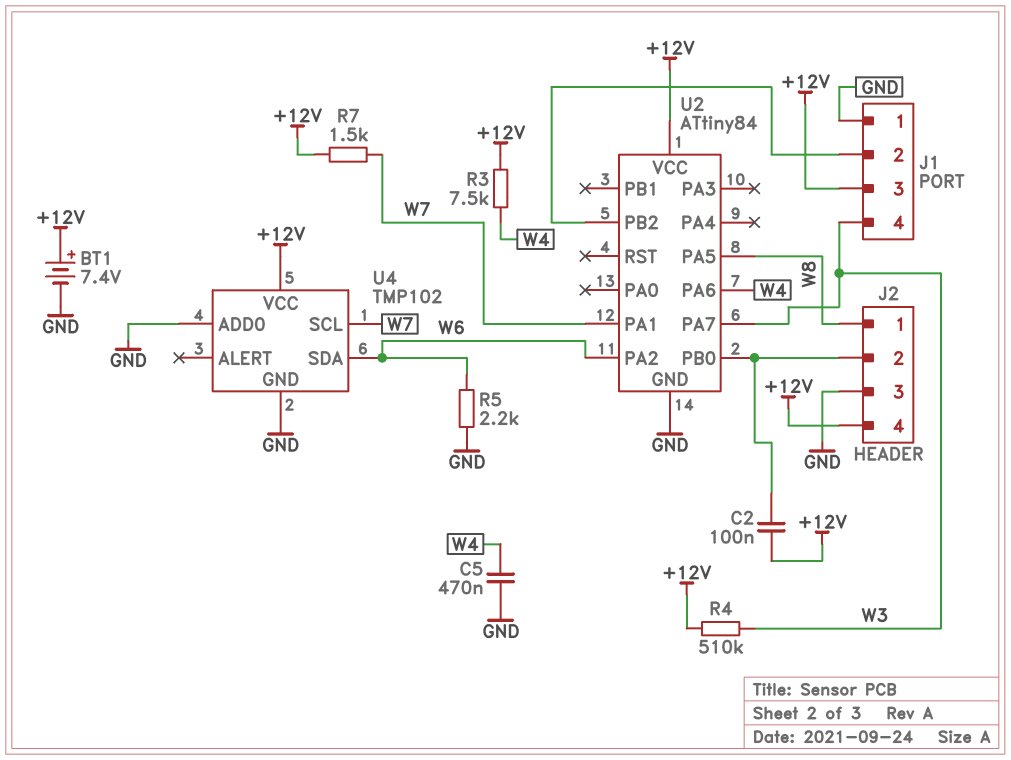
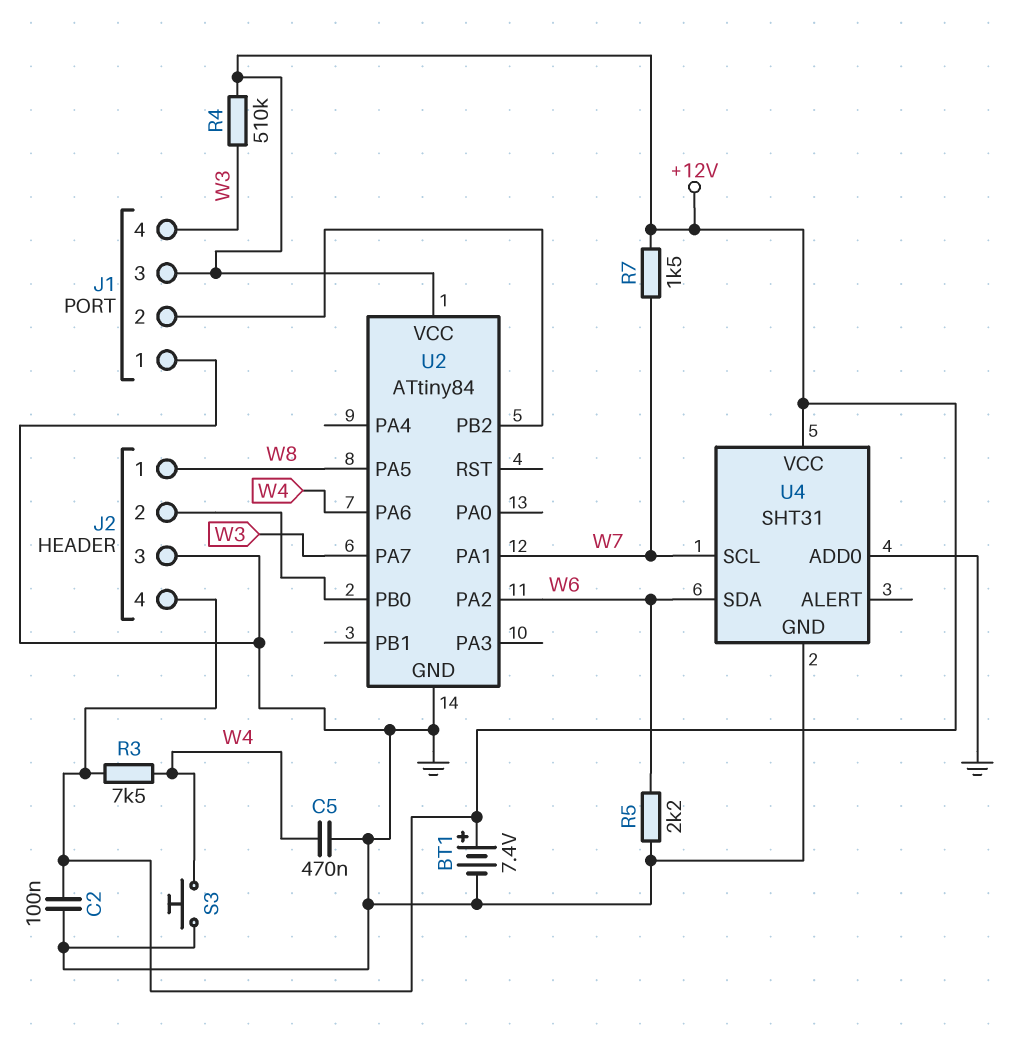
C2: 100nF (+12V, J2/2) -> 100nF (+12V, GND)
S3: none -> button (GND, W4)
U4: TMP102 -> SHT31

